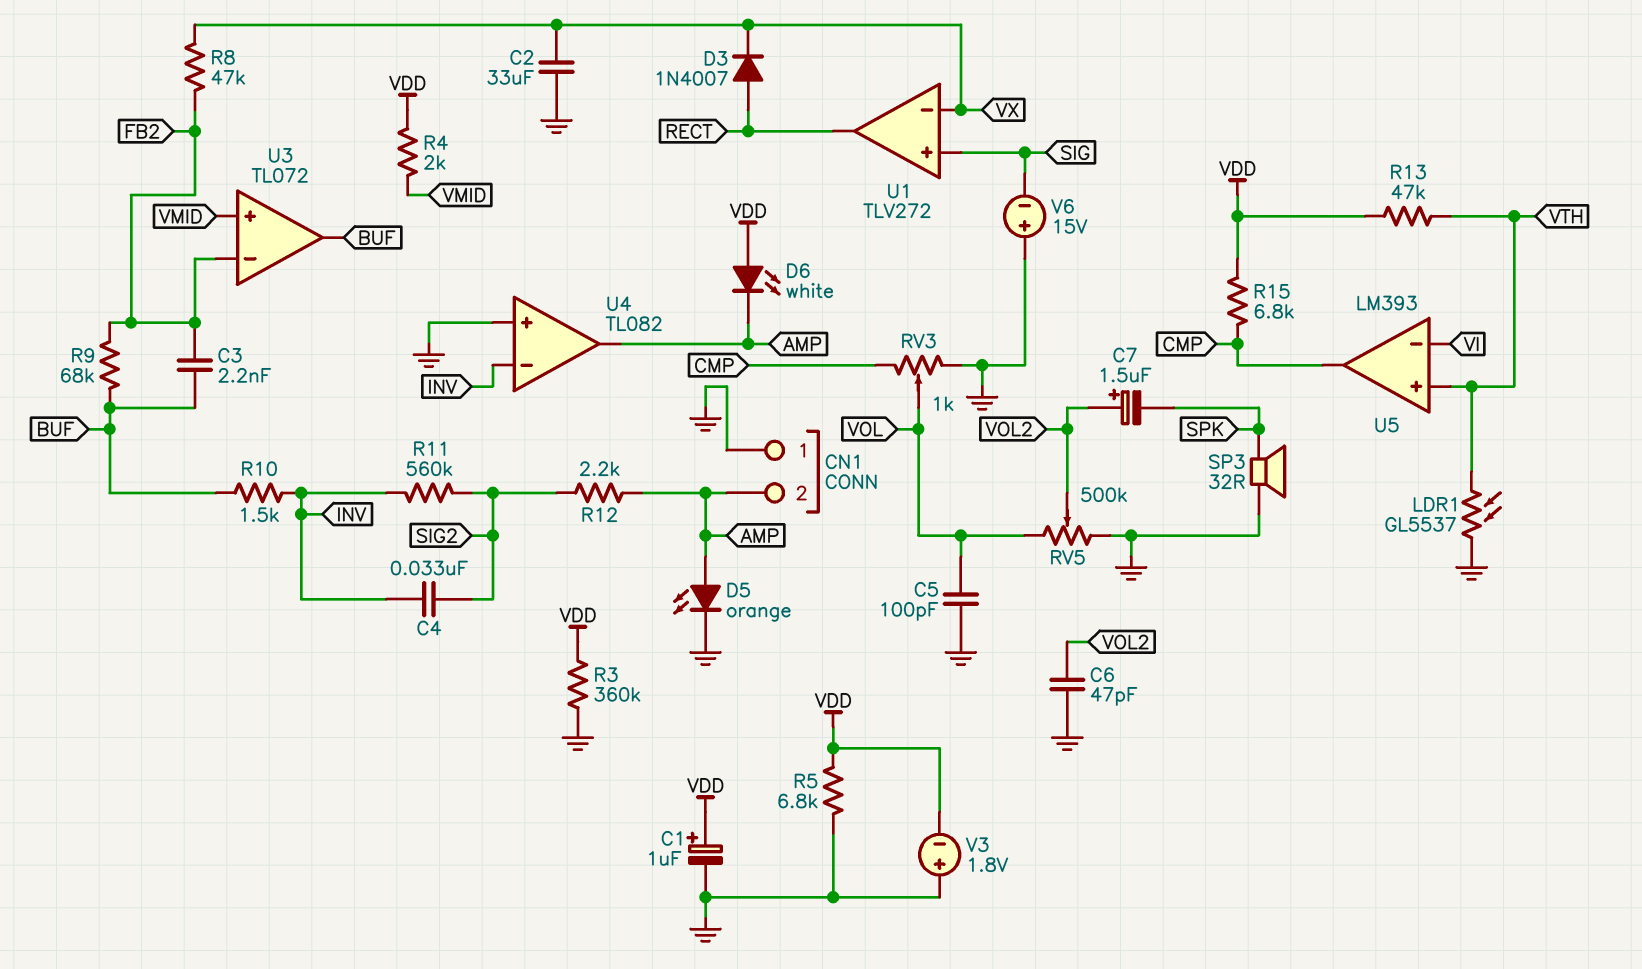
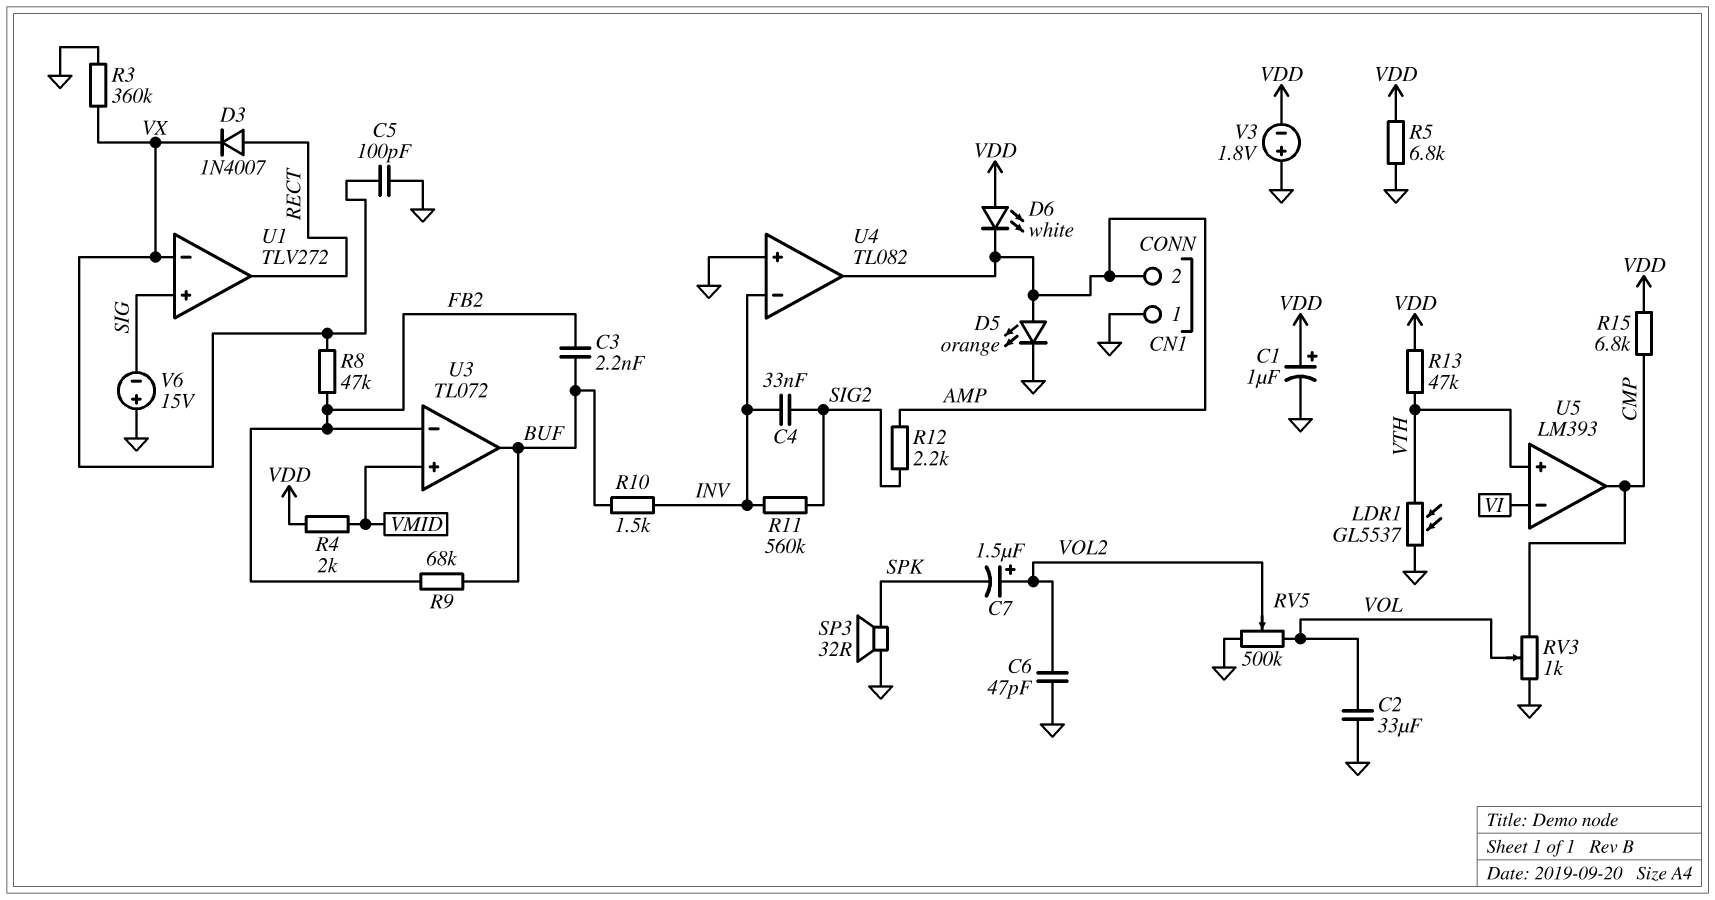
C2: 33uF (GND, VX) -> 33uF (GND, VOL)
C5: 100pF (GND, VOL) -> 100pF (GND, VX)
R3: 360k (GND, VDD) -> 360k (GND, VX)

